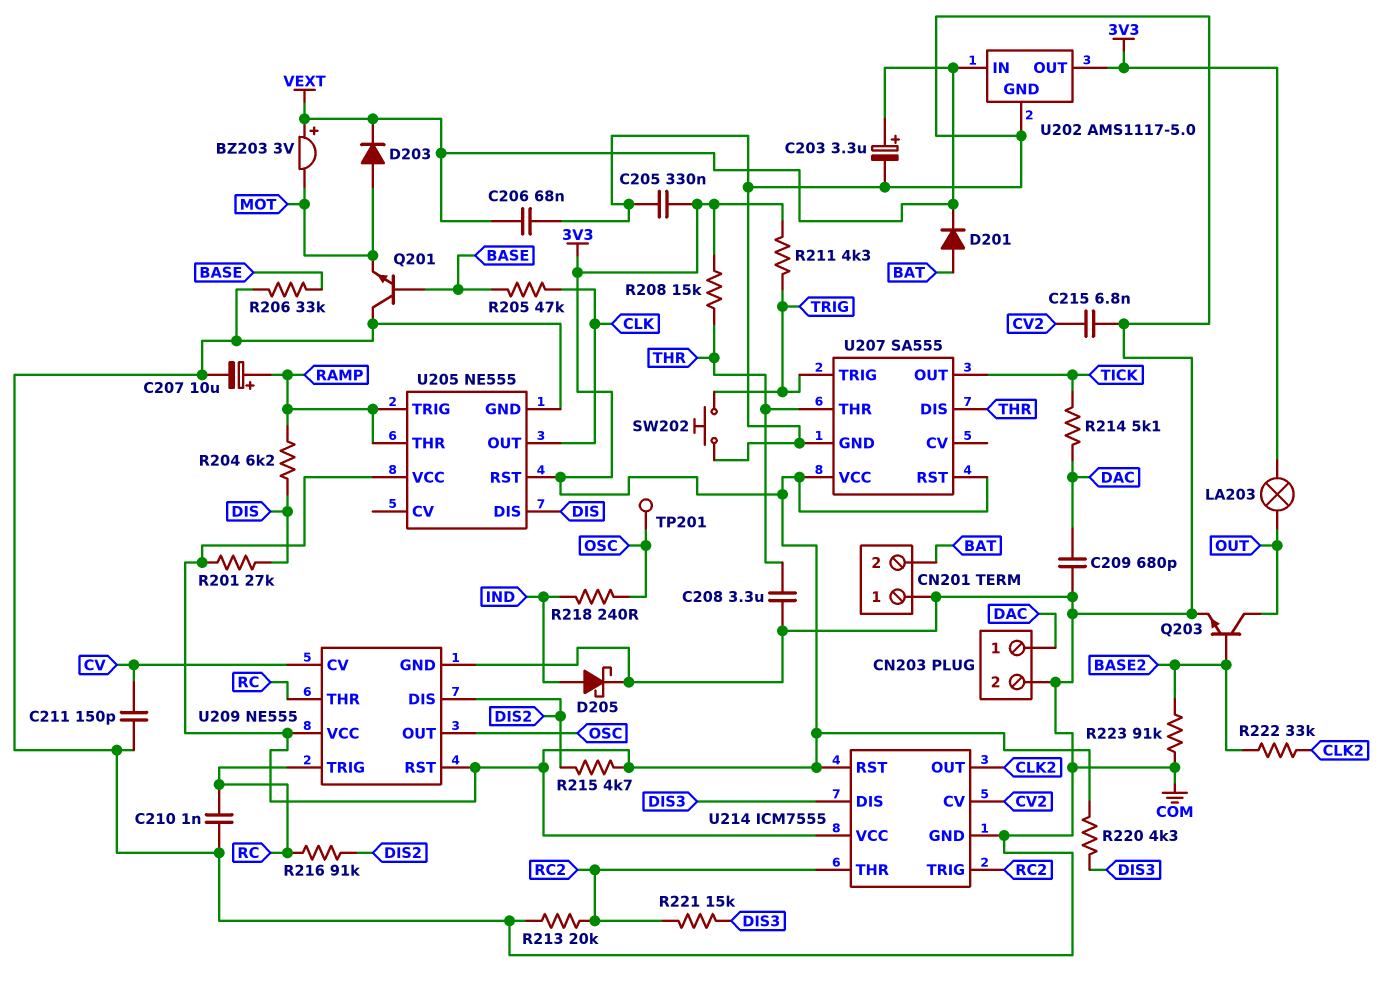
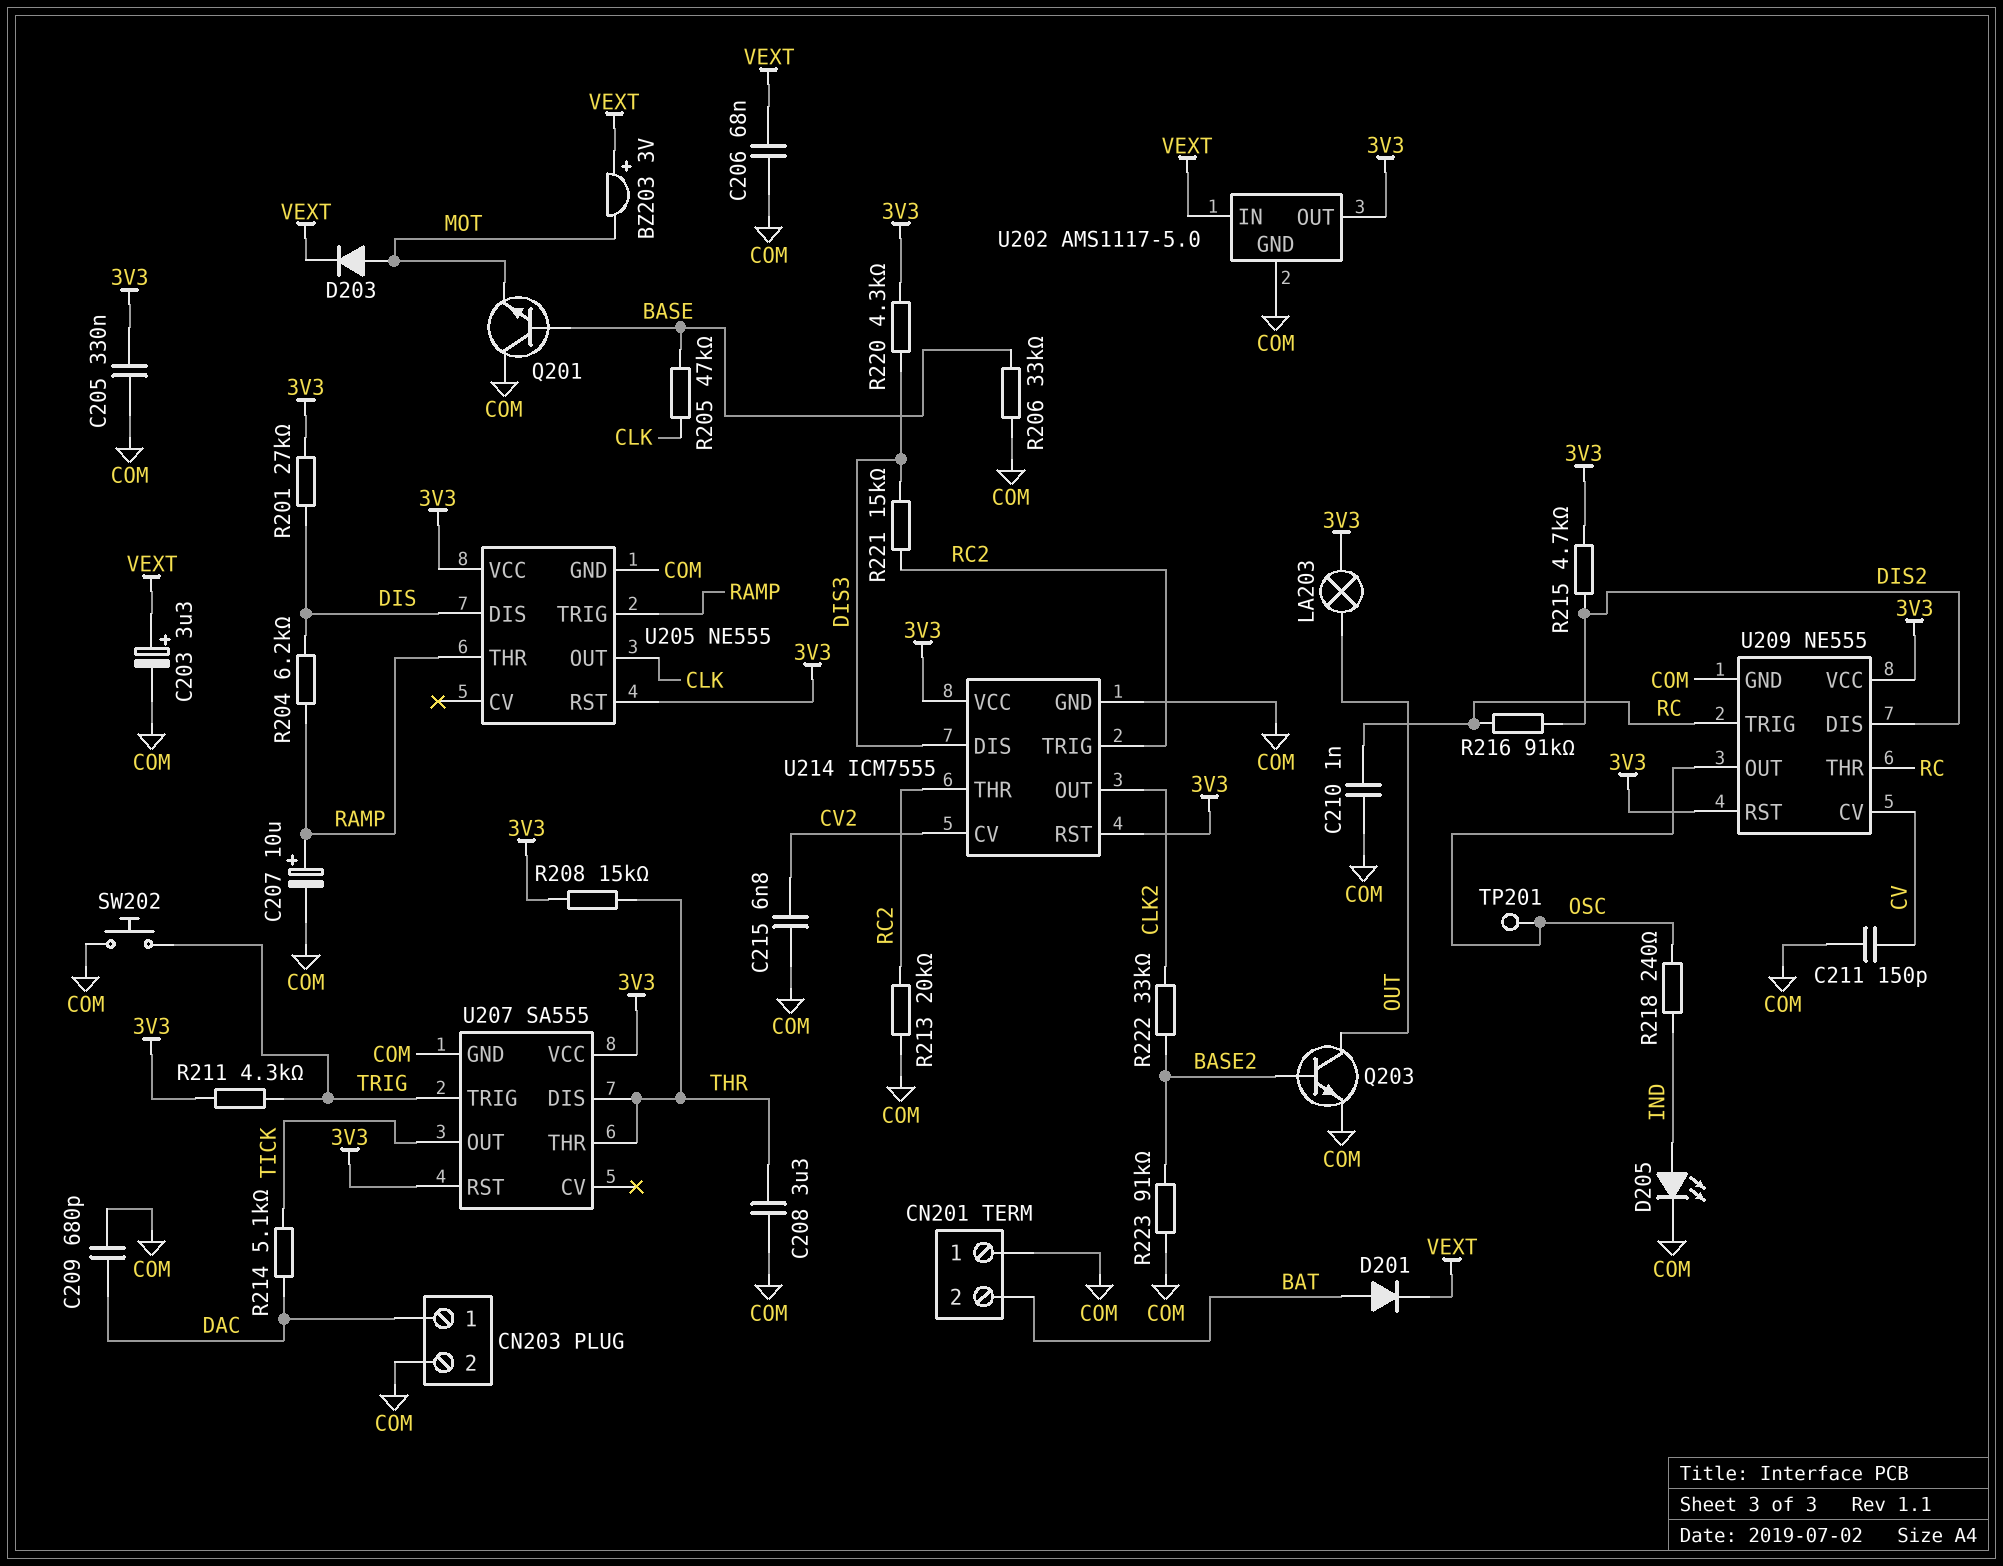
D205: schottky (A IND, K COM) -> LED (A IND, K COM)

